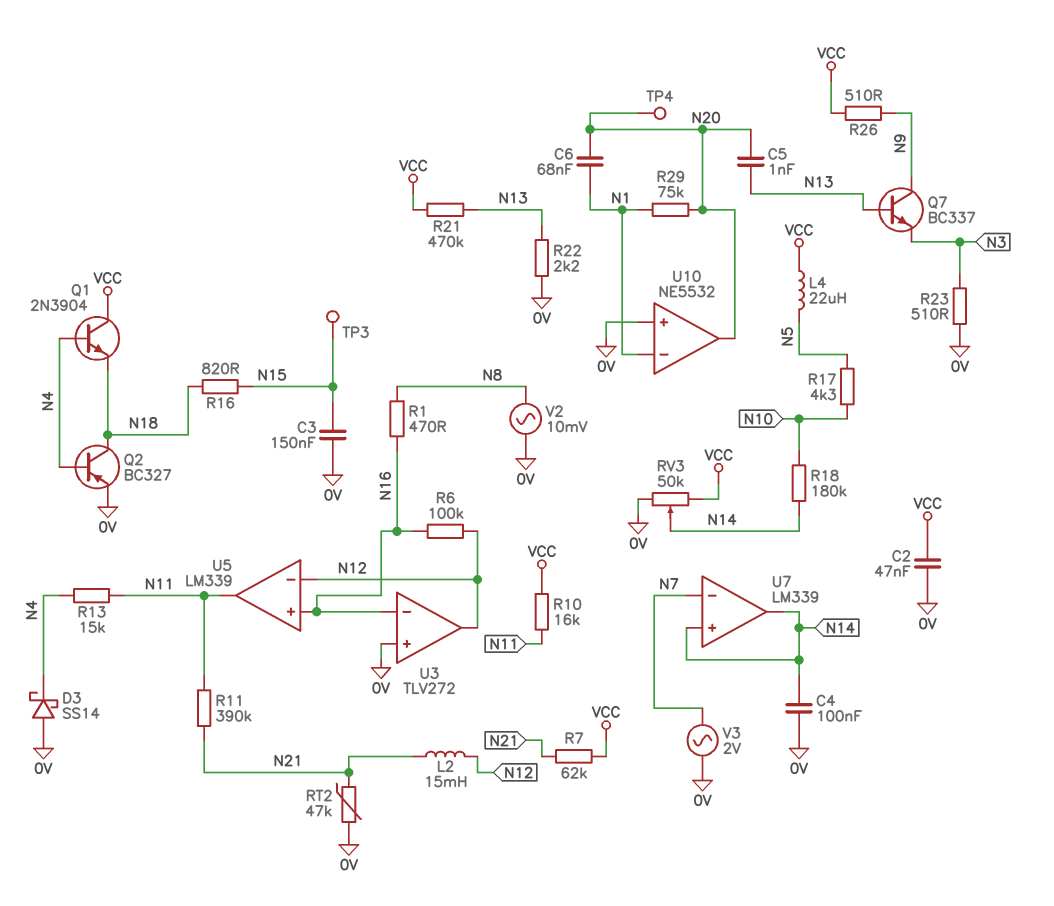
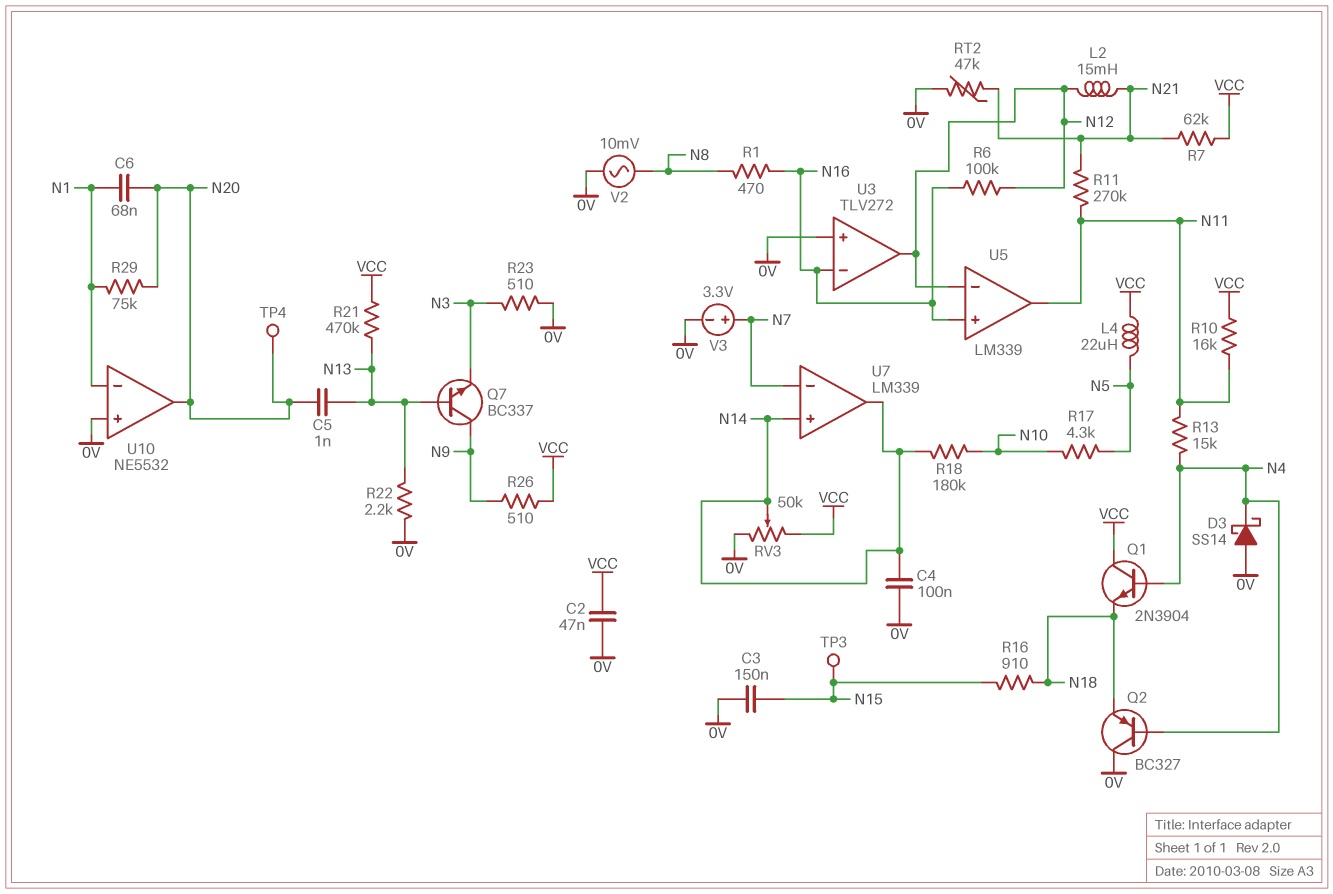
Q2: PNP BC327 (B N4, C N18, E 0V) -> PNP BC327 (B N4, C 0V, E N18)
R11: 390k (N11, N21) -> 270k (N11, N21)
R16: 820 (N15, N18) -> 910 (N15, N18)
V3: AC 2V (0V, N7) -> 3.3V (plus N7, minus 0V)

